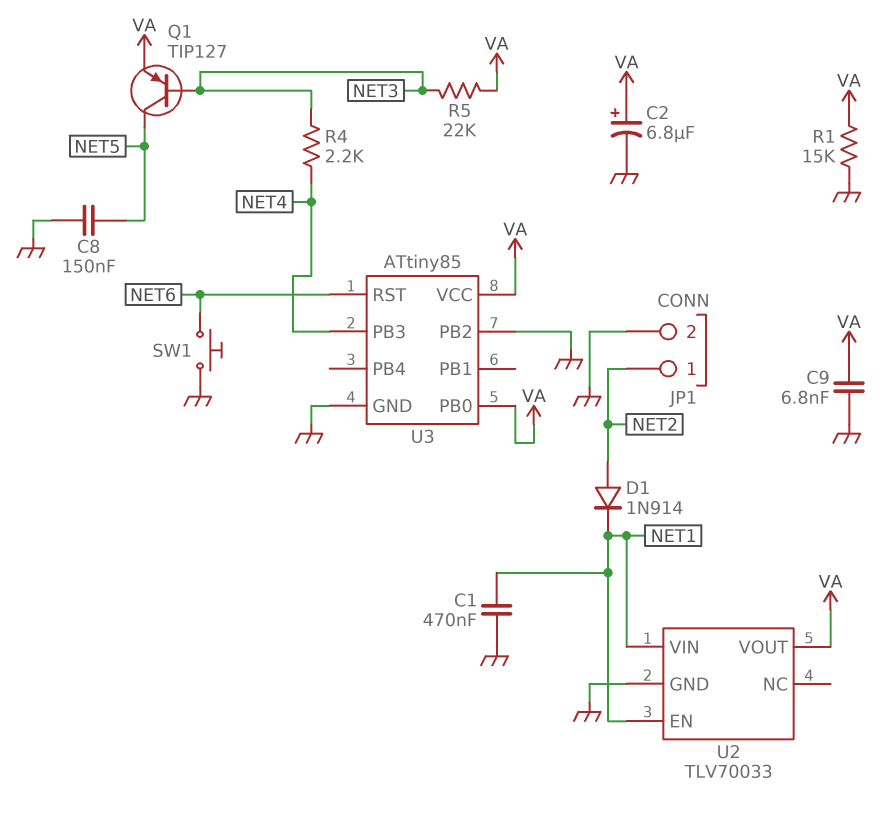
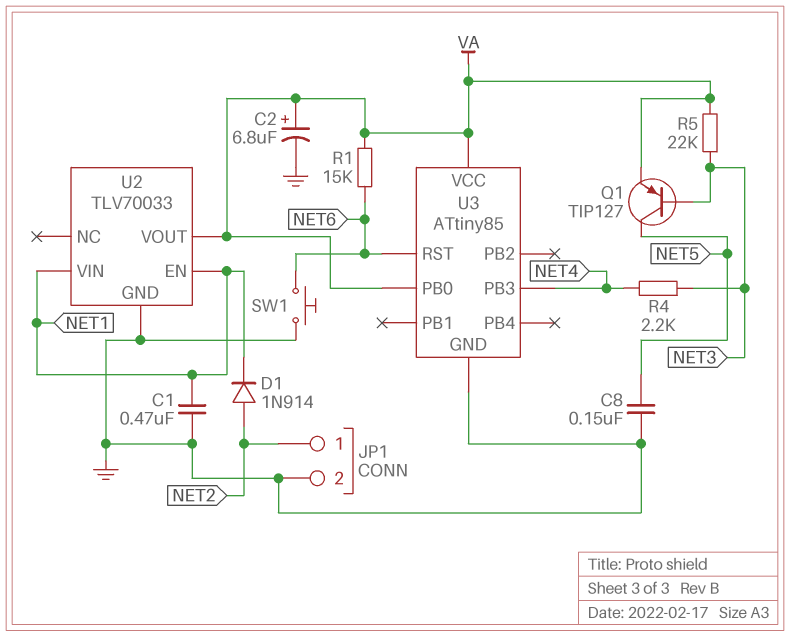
C9: 6.8nF (GND, VA) -> none
R1: 15k (GND, VA) -> 15k (NET6, VA)
U3 pin PB2: GND -> none

